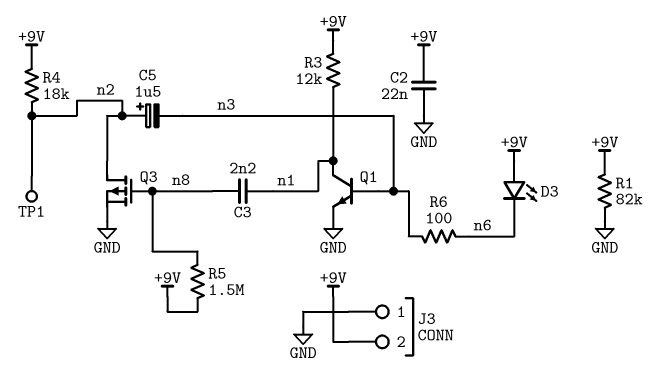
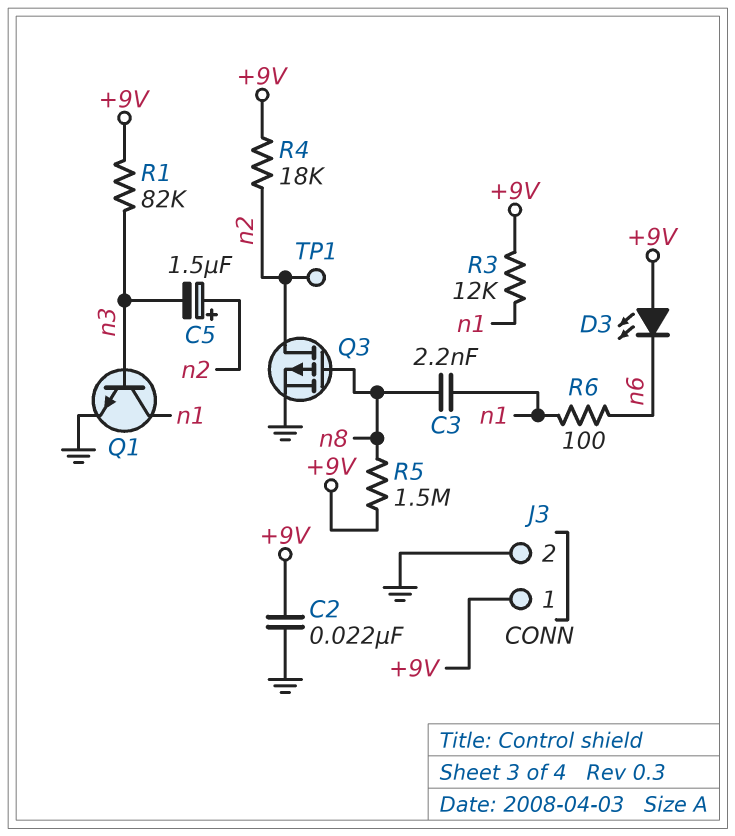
J3 pin 1: GND -> +9V
J3 pin 2: +9V -> GND
R1: 82k (+9V, GND) -> 82k (+9V, n3)
R6: 100 (n3, n6) -> 100 (n1, n6)

